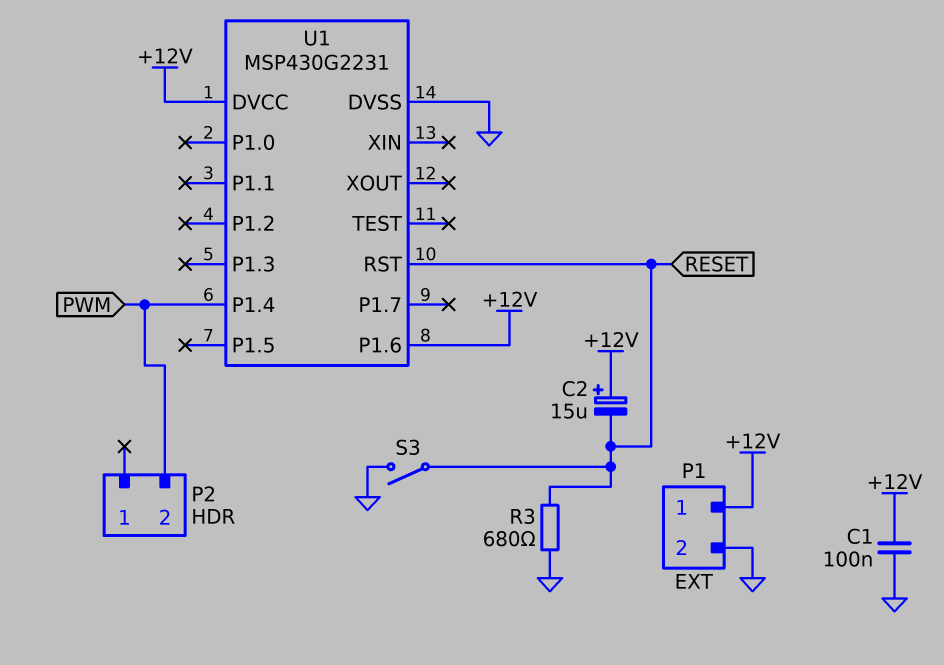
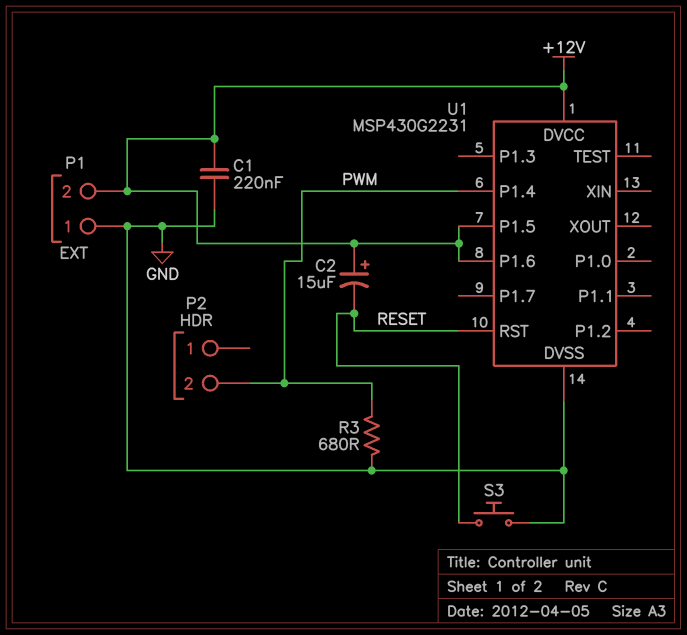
C1: 100nF (+12V, GND) -> 220nF (+12V, GND)
P1 pin 1: +12V -> GND
P1 pin 2: GND -> +12V
R3: 680 (GND, RESET) -> 680 (GND, PWM)
S3: switch (GND, RESET) -> button (GND, RESET)
U1 pin P1.5: none -> +12V

